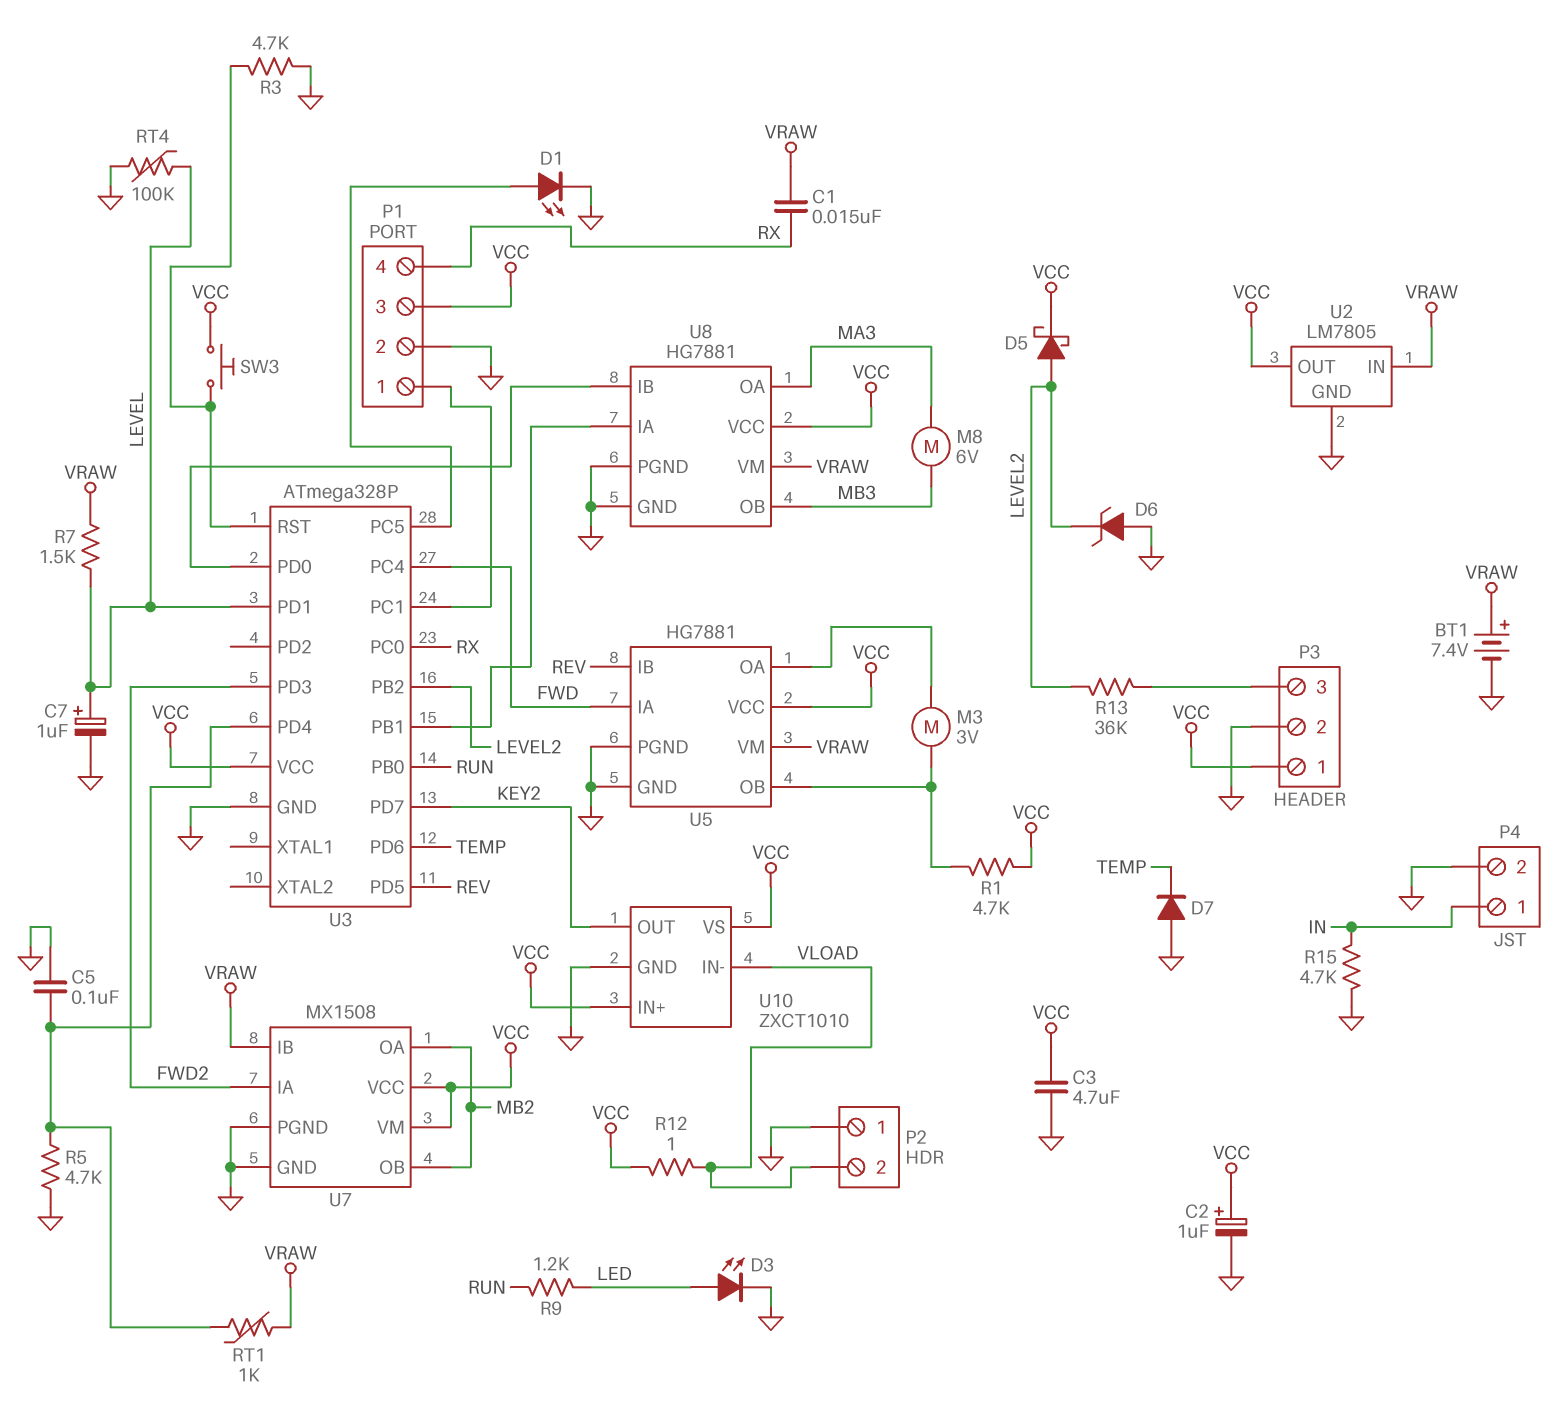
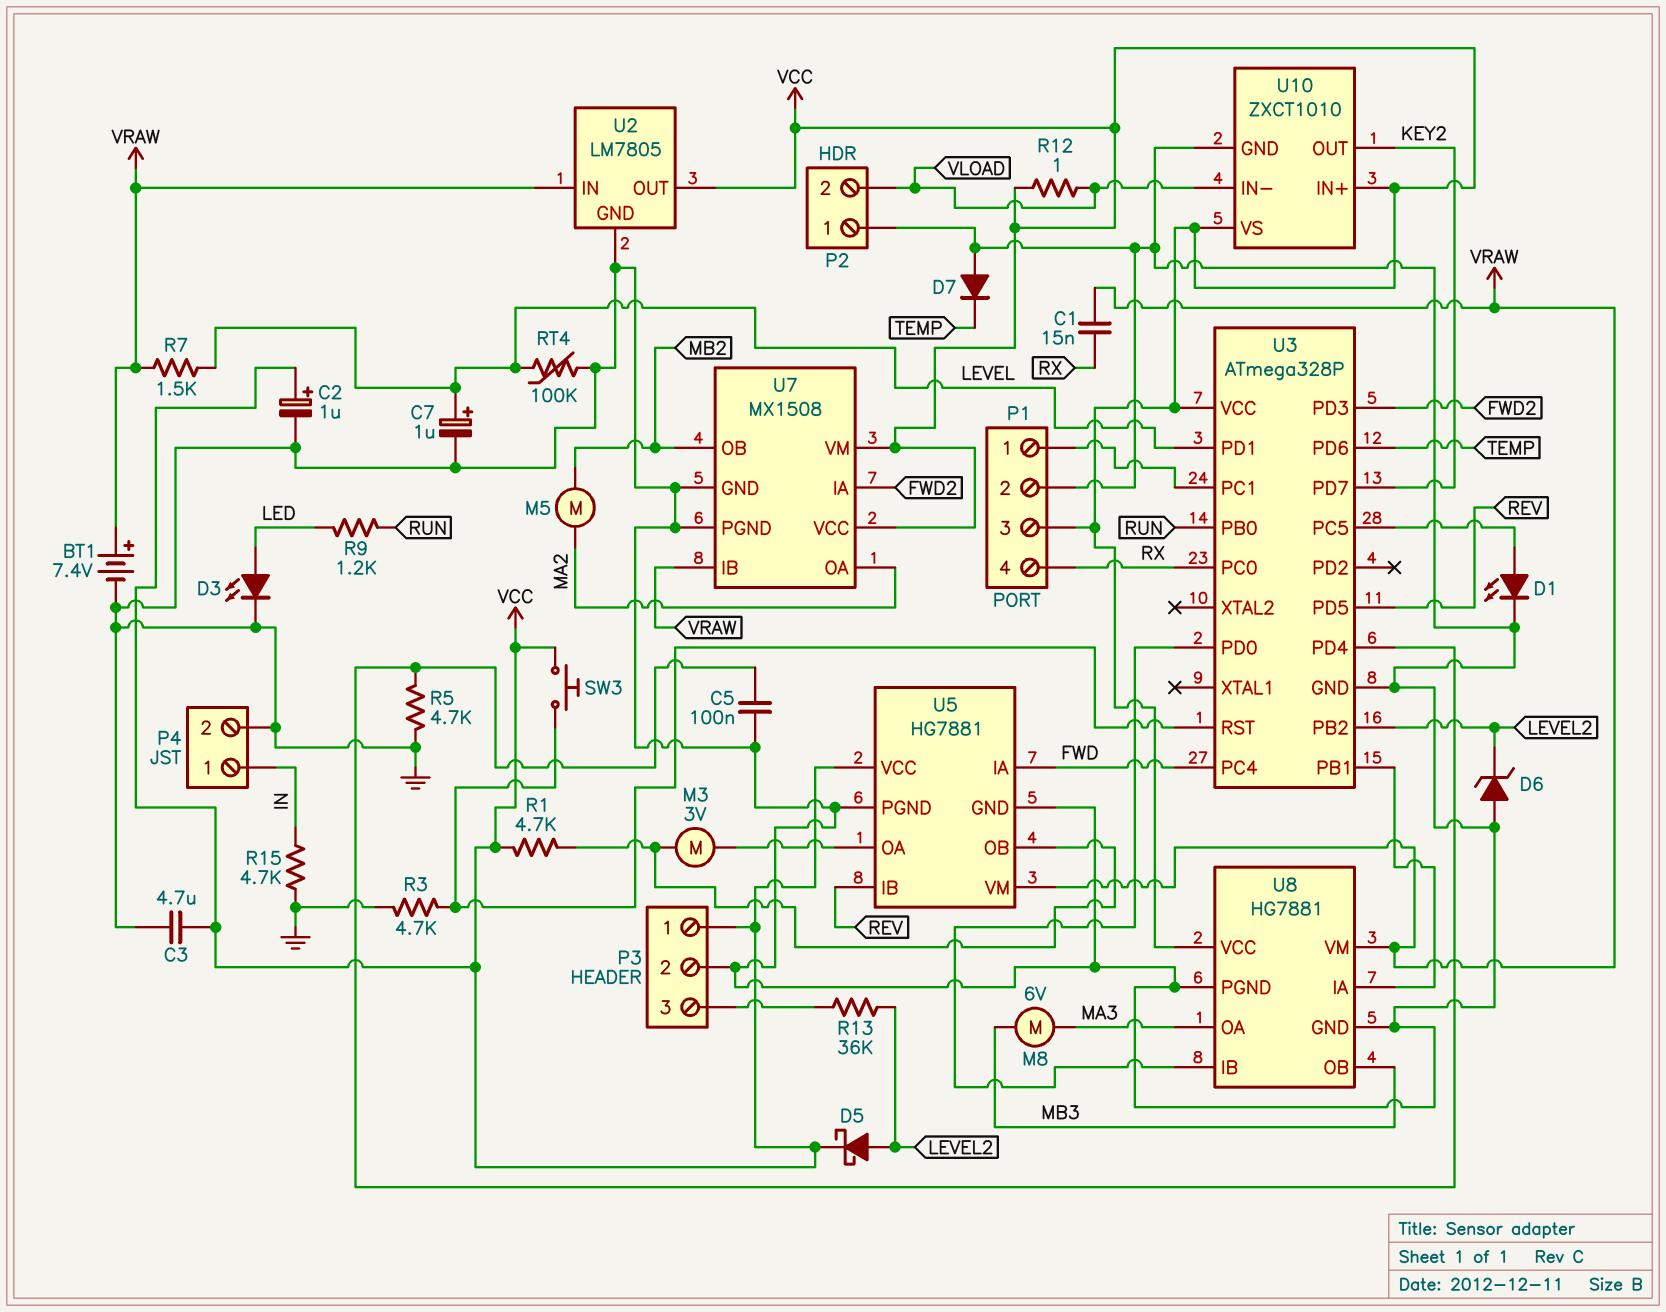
M5: none -> motor (MA2, MB2)
RT1: 1k (U3/PD4, VRAW) -> none
U7 pin OA: MB2 -> MA2

